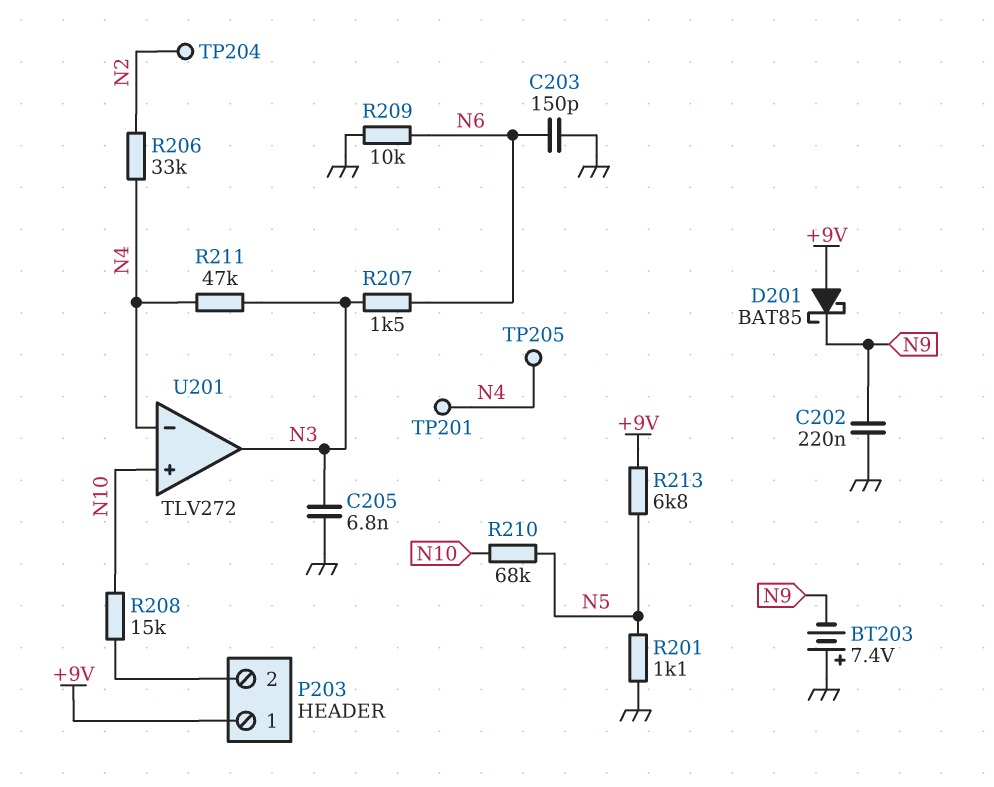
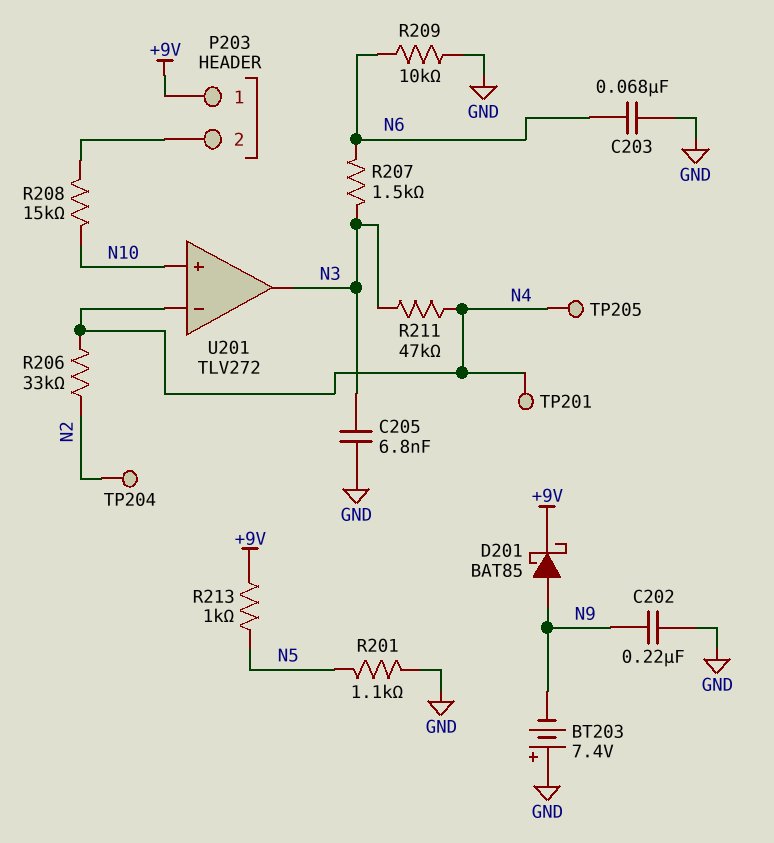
C203: 150pF (GND, N6) -> 68nF (GND, N6)
D201: schottky BAT85 (A +9V, K N9) -> schottky BAT85 (A N9, K +9V)
R210: 68k (N5, N10) -> none
R213: 6.8k (+9V, N5) -> 1k (+9V, N5)

